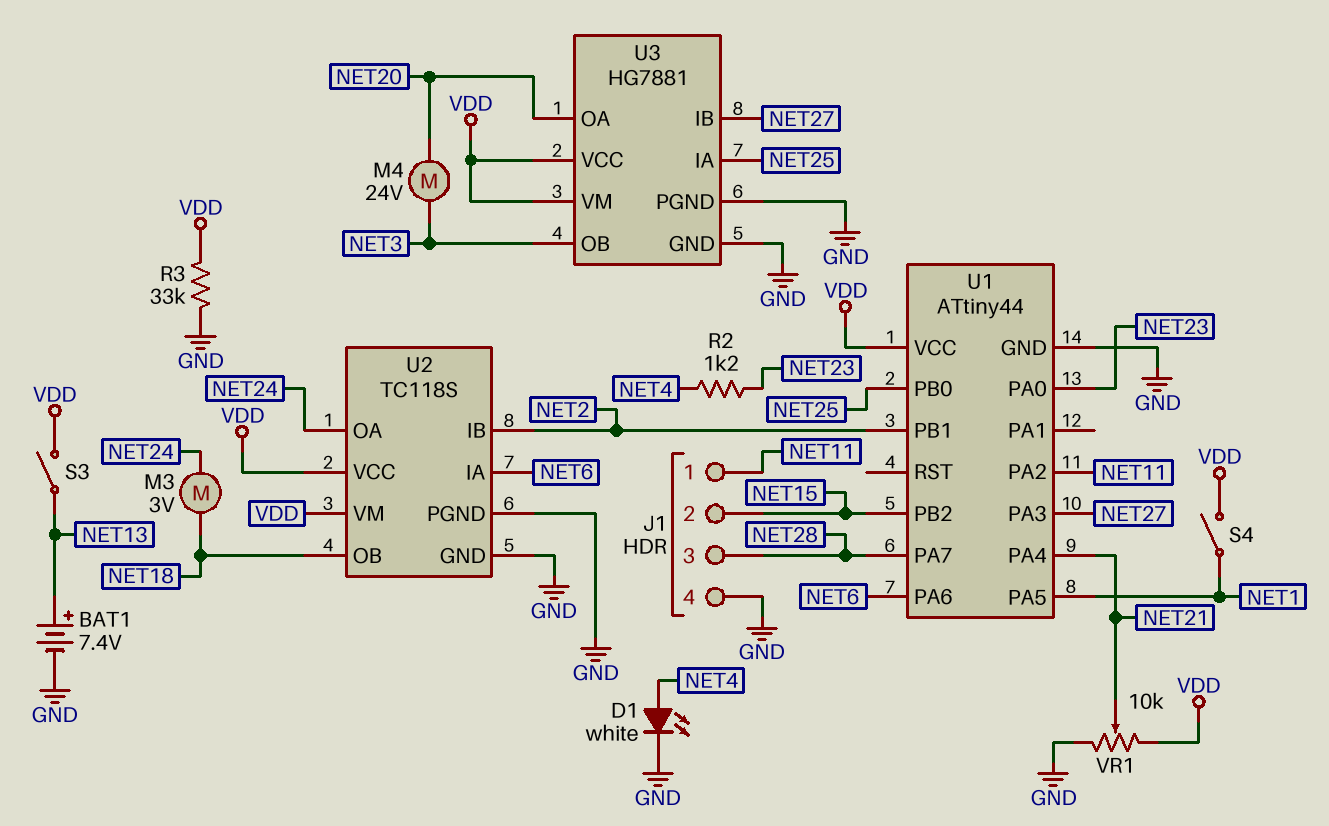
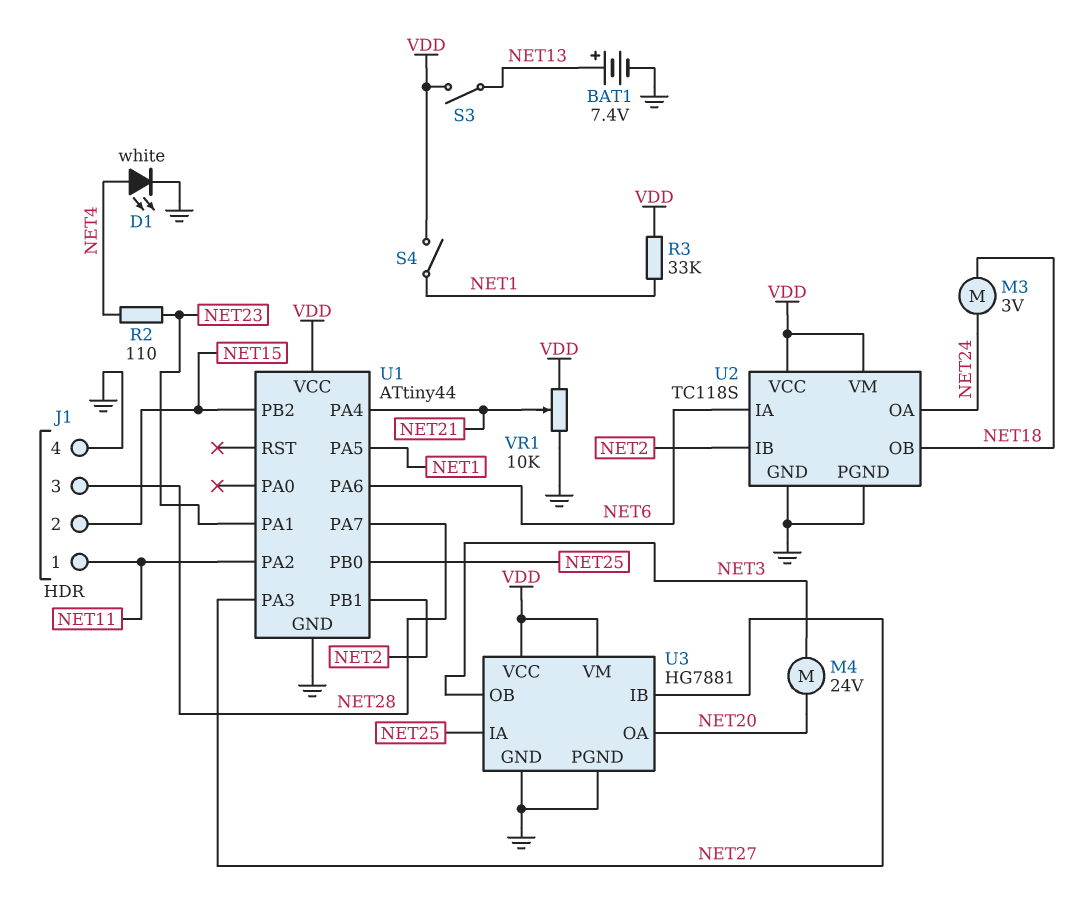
R2: 1.2k (NET4, NET23) -> 110 (NET4, NET23)
R3: 33k (GND, VDD) -> 33k (NET1, VDD)
U1 pin PA0: NET23 -> none
U1 pin PA1: none -> NET23

